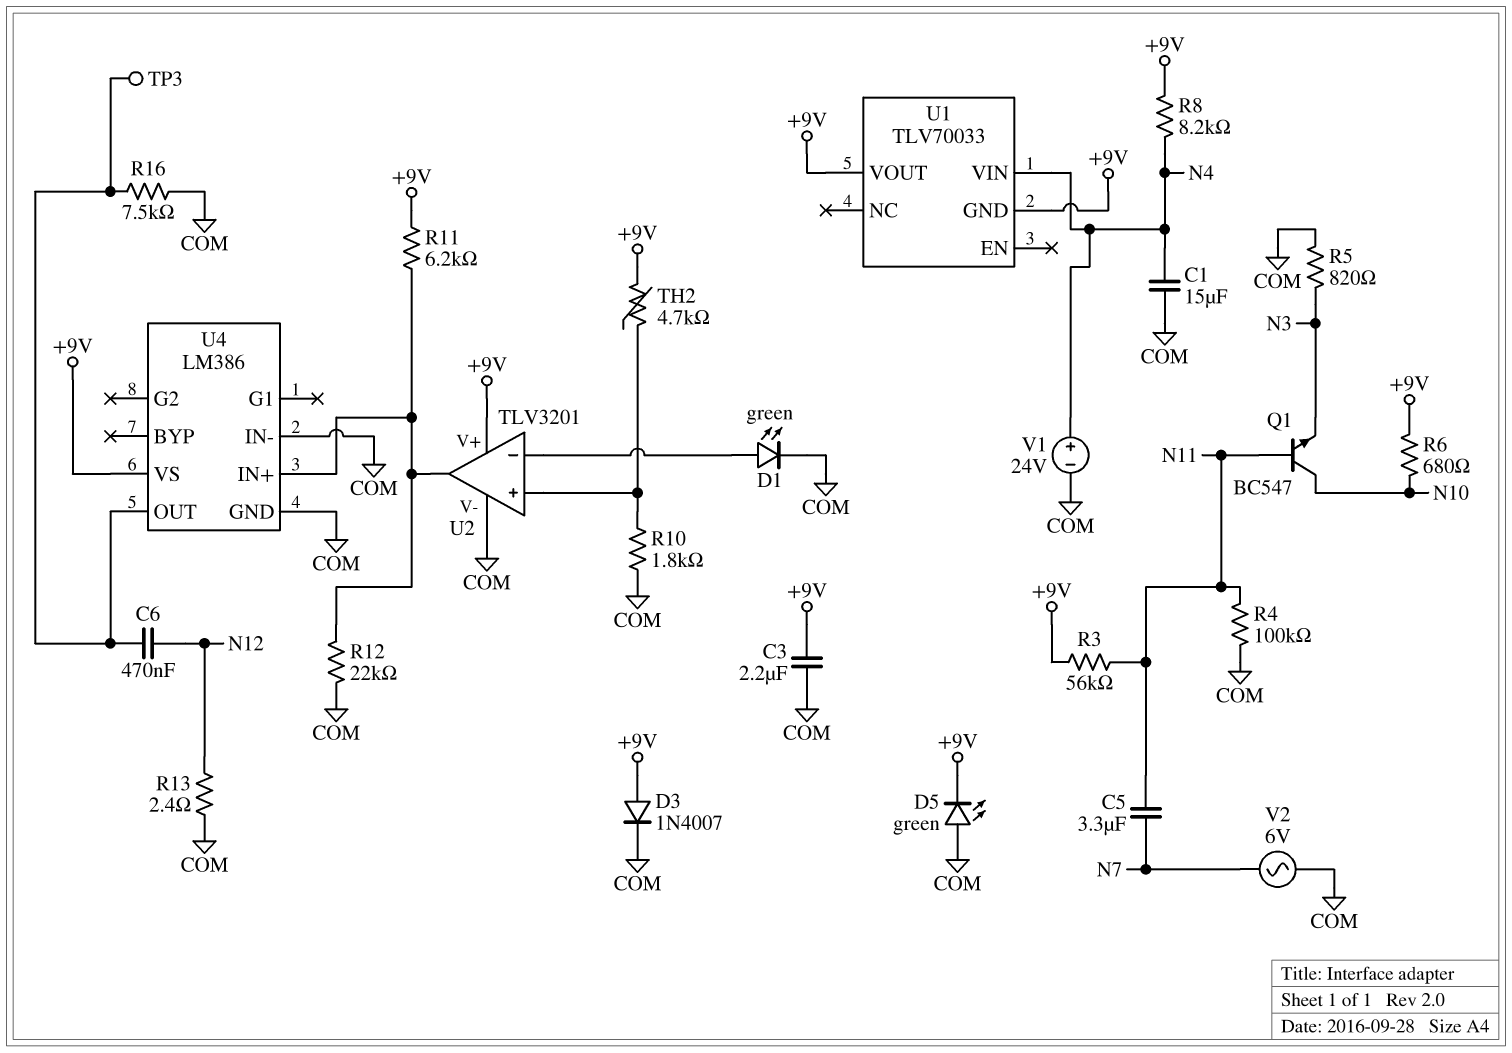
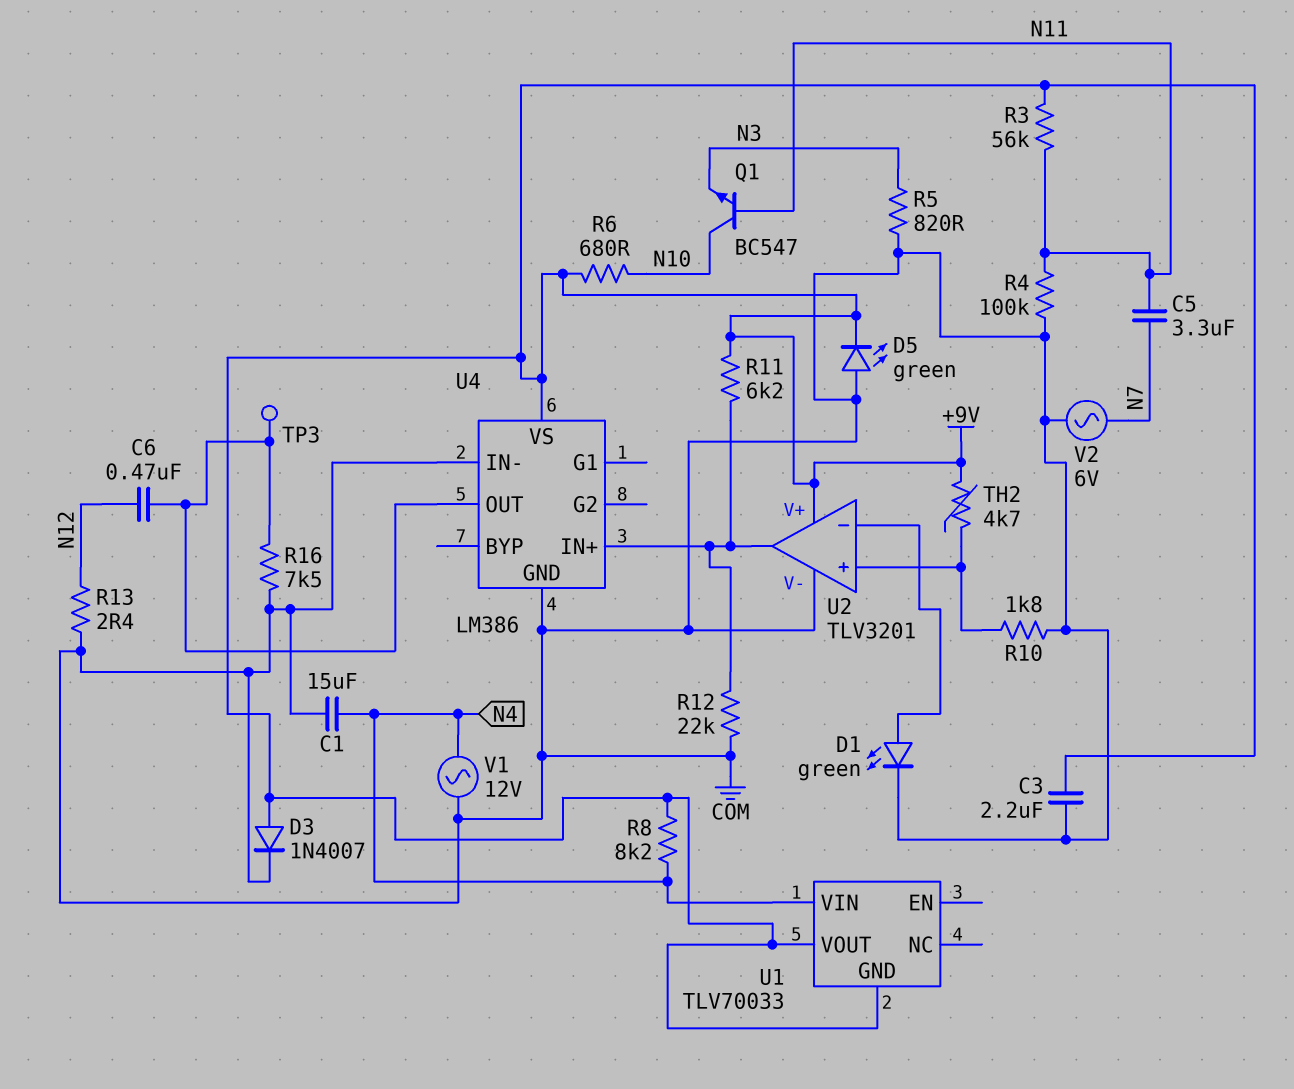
V1: 24V (plus N4, minus COM) -> AC 12V (COM, N4)

